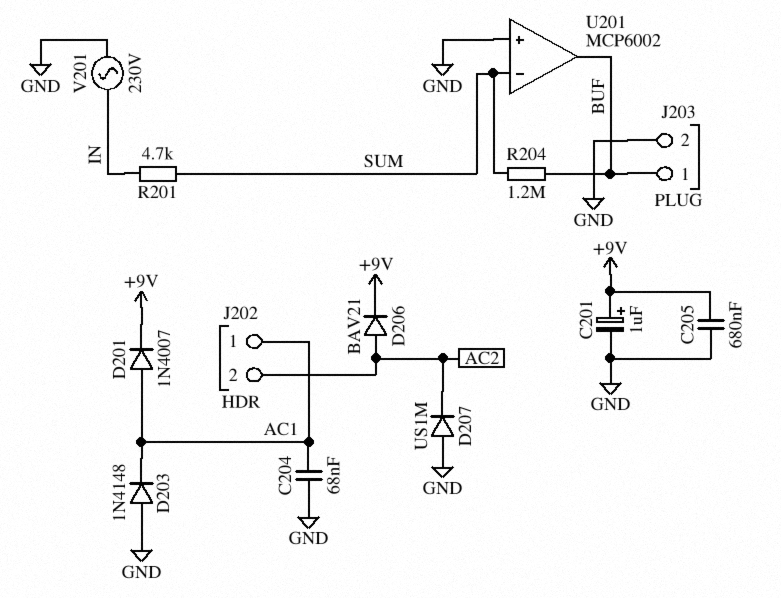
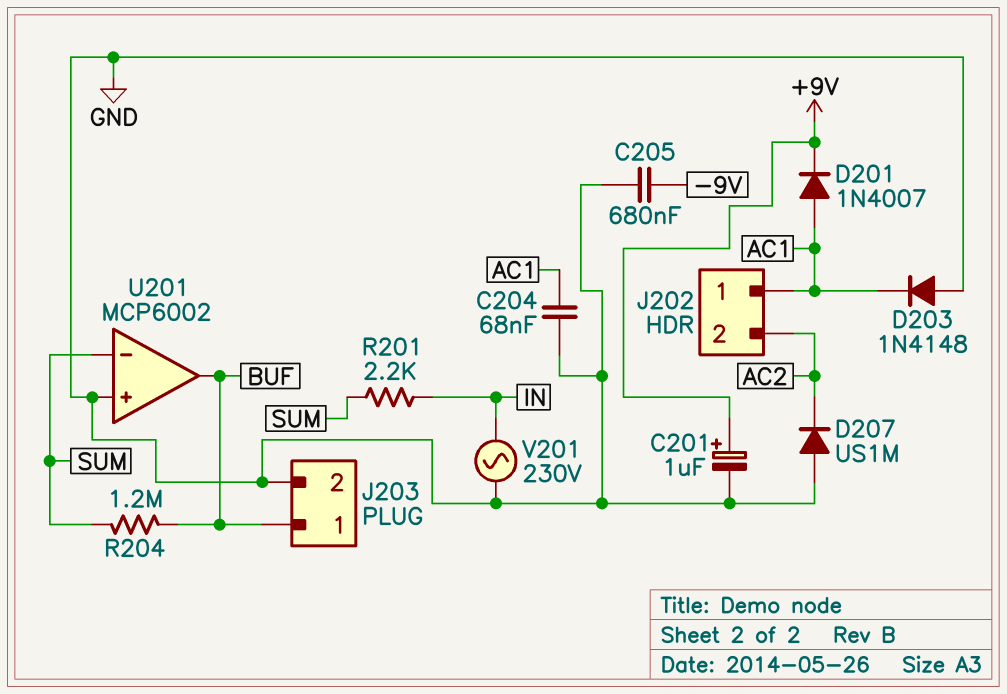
C205: 680nF (+9V, GND) -> 680nF (-9V, GND)
D206: diode BAV21 (A AC2, K +9V) -> none
R201: 4.7k (IN, SUM) -> 2.2k (IN, SUM)

